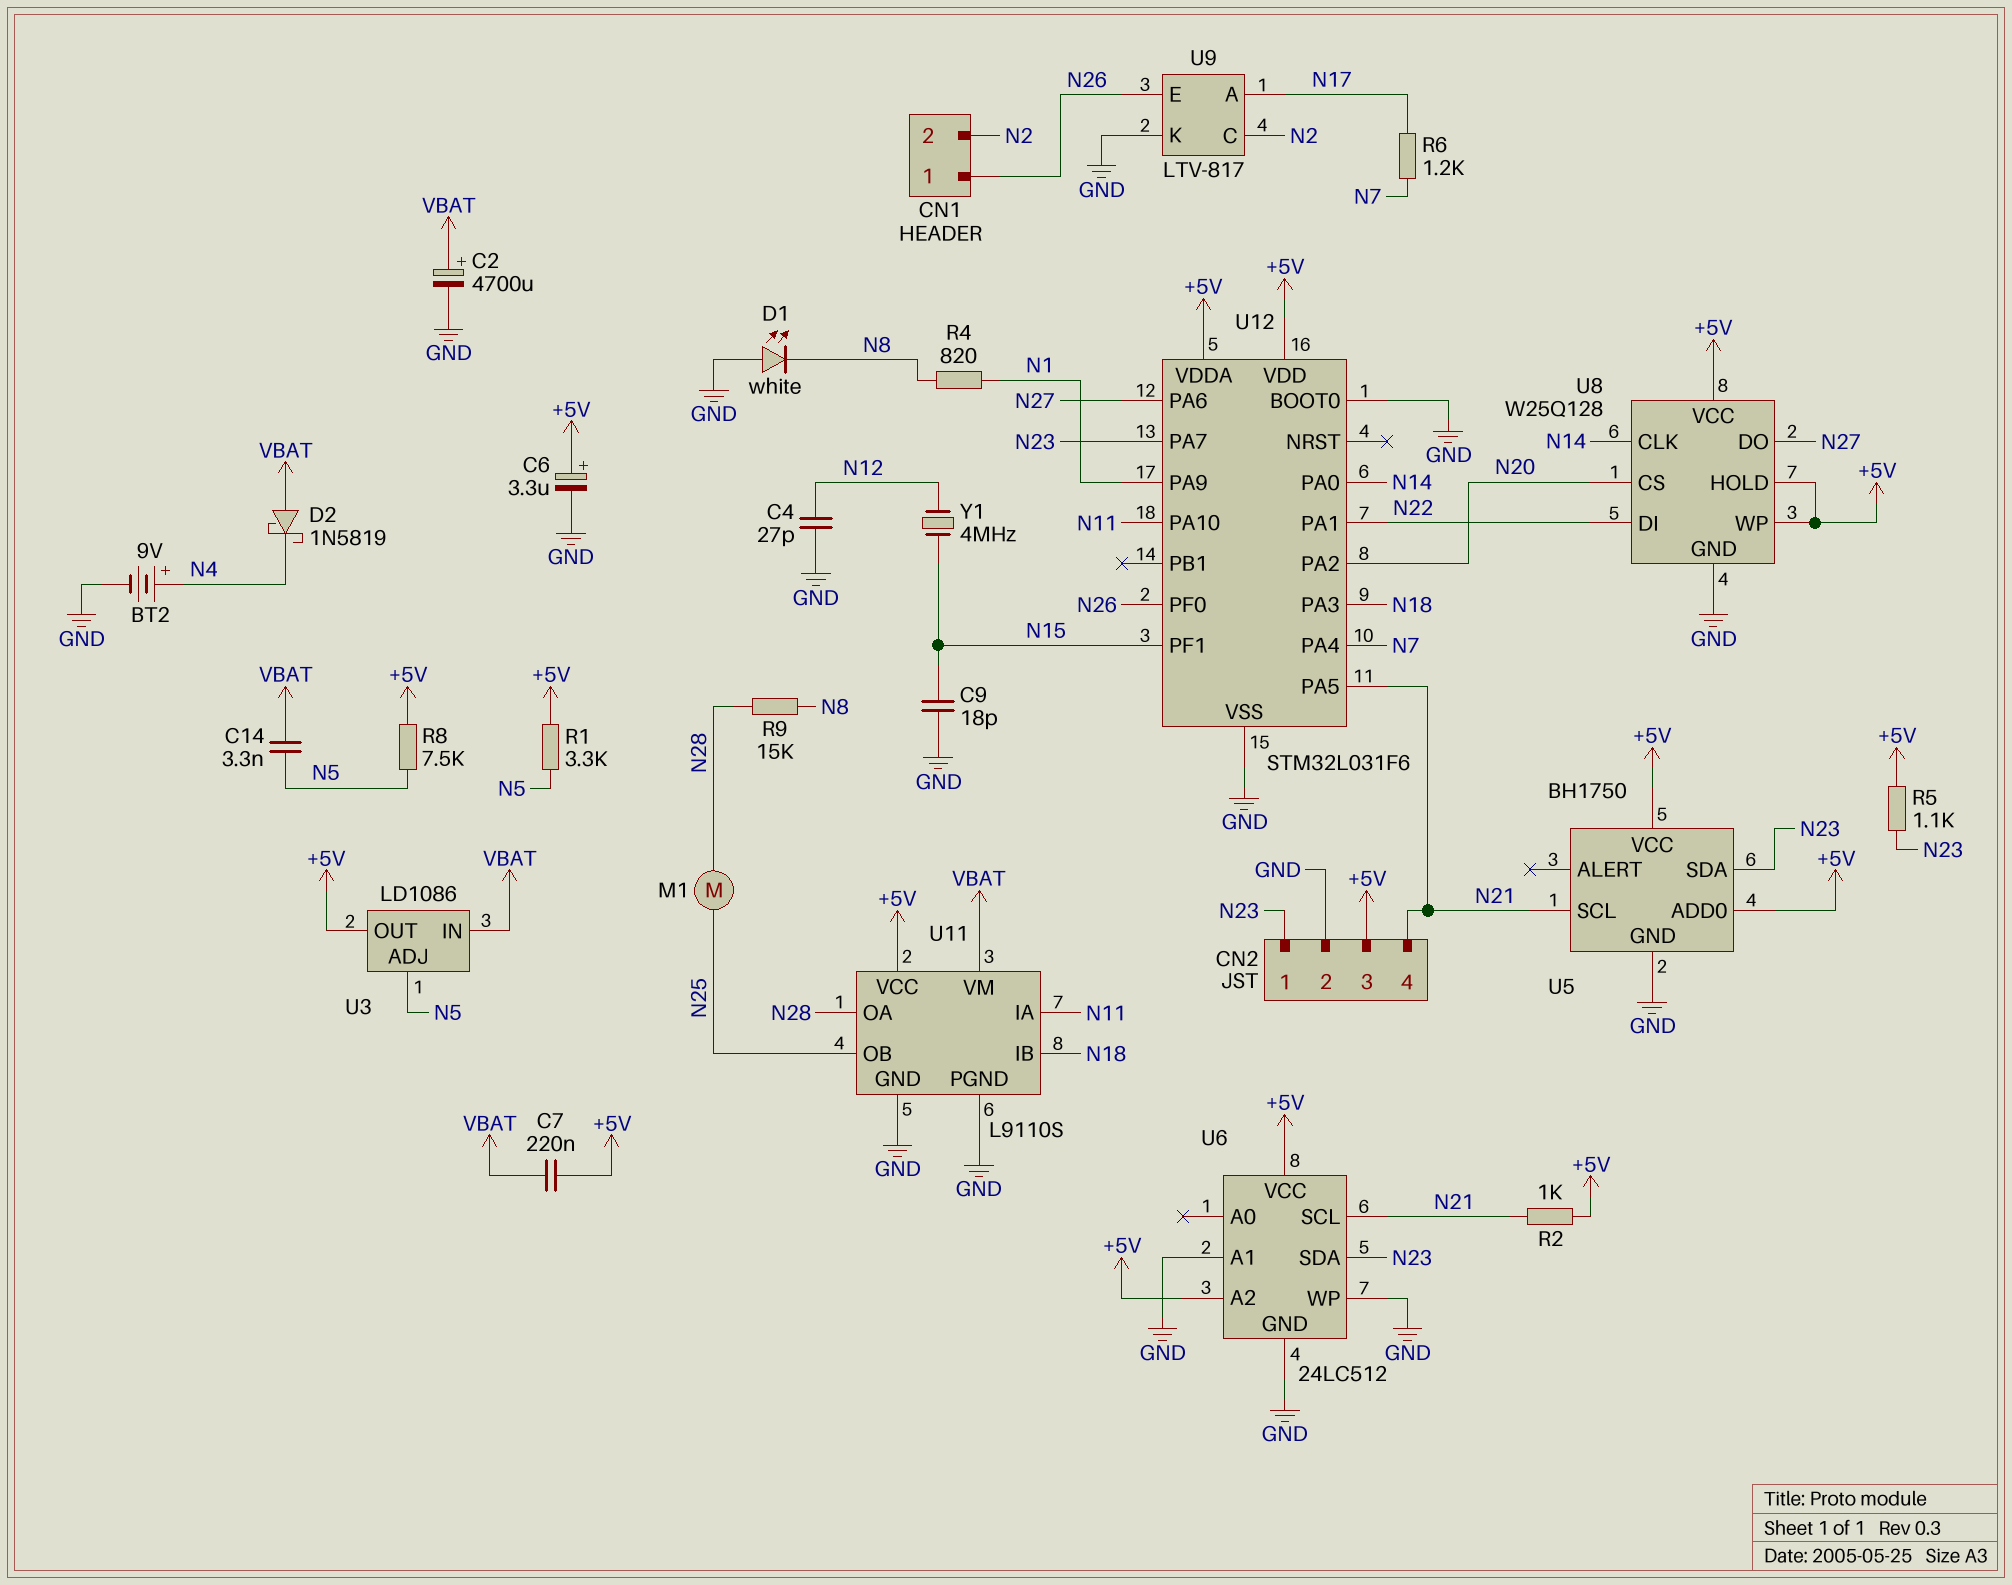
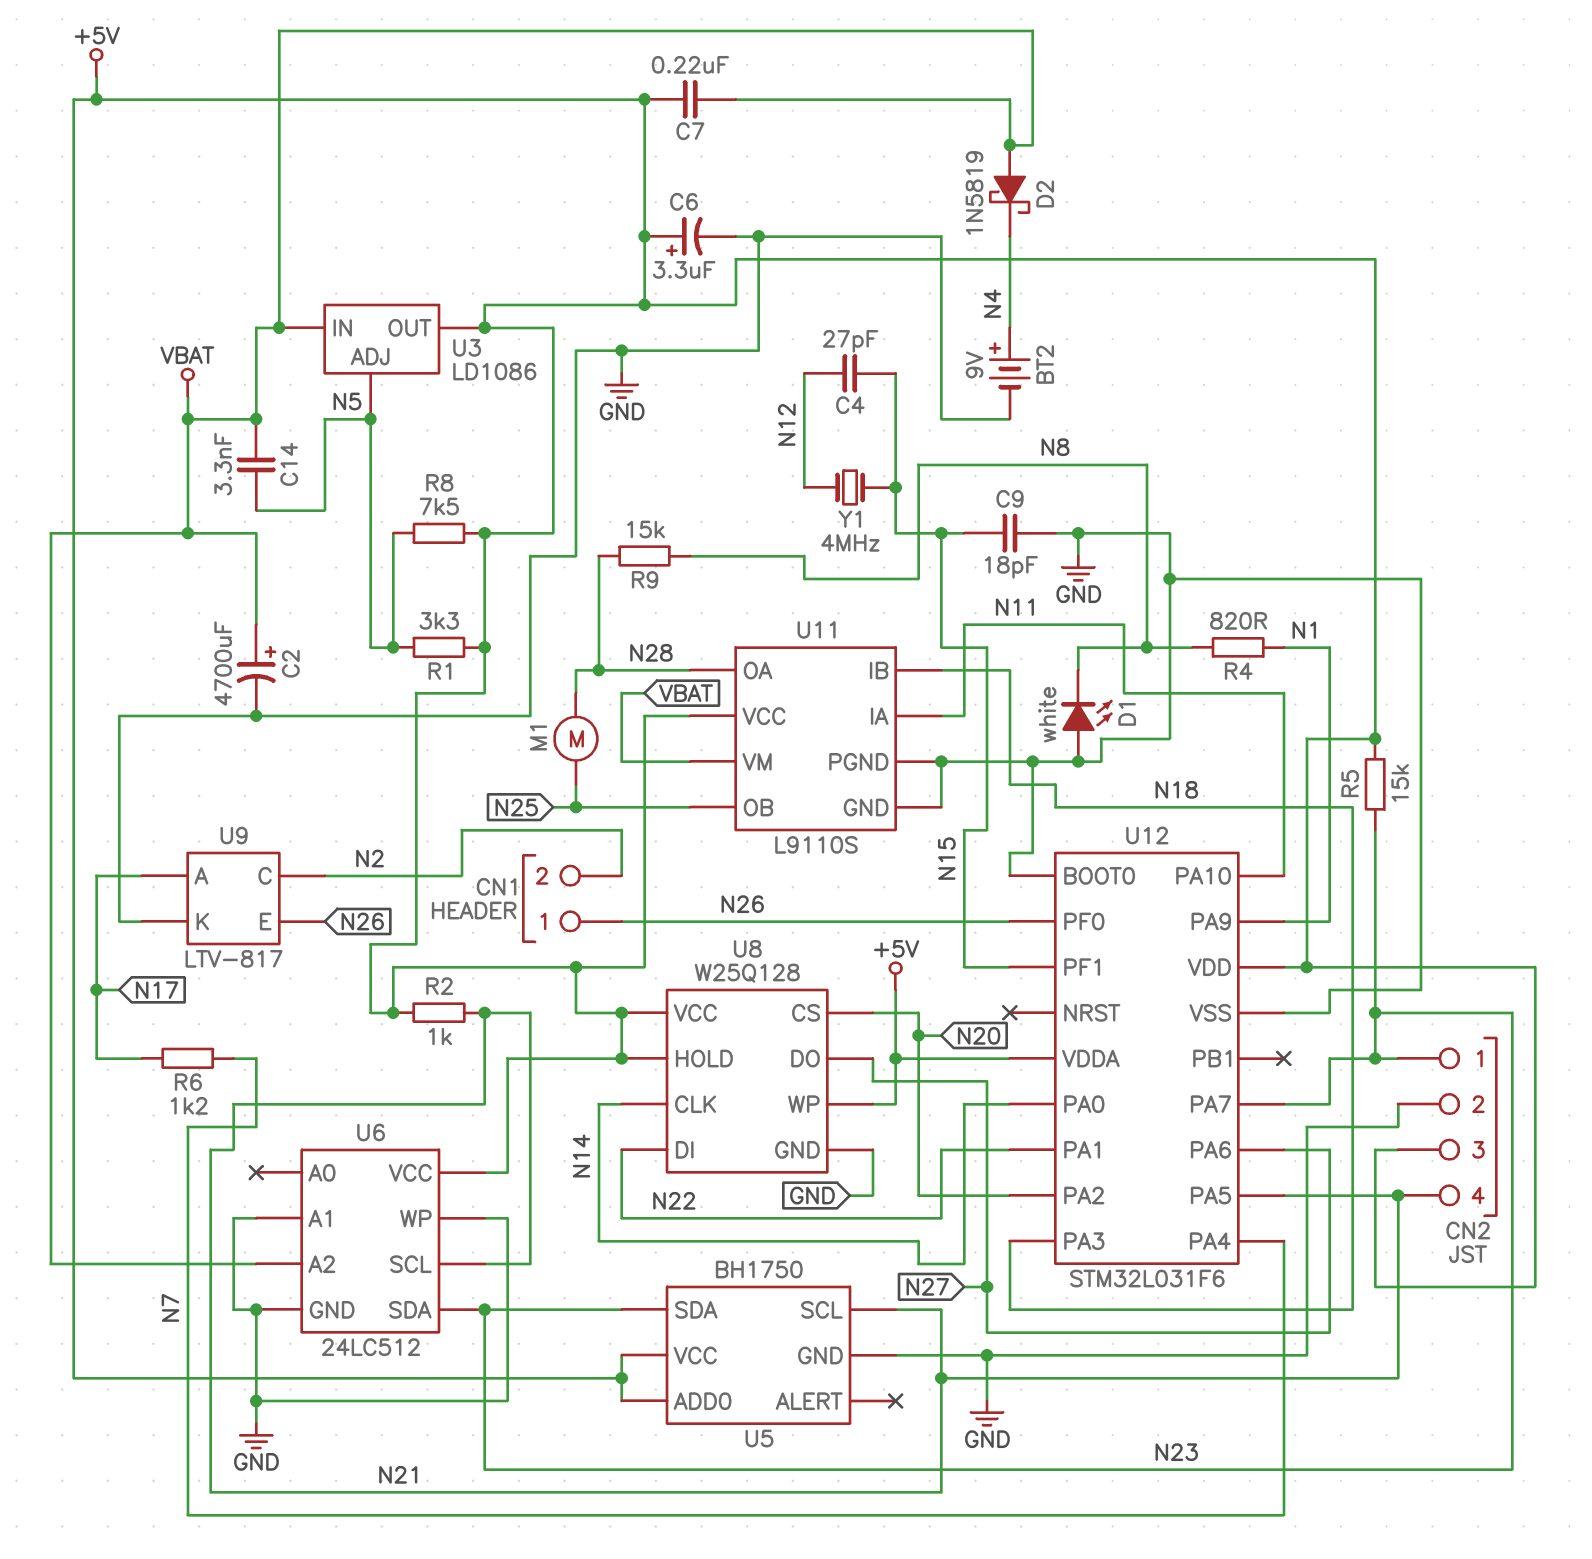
C4: 27pF (GND, N12) -> 27pF (N12, N15)
R5: 1.1k (+5V, N23) -> 15k (+5V, N23)
U6 pin A2: +5V -> VBAT

